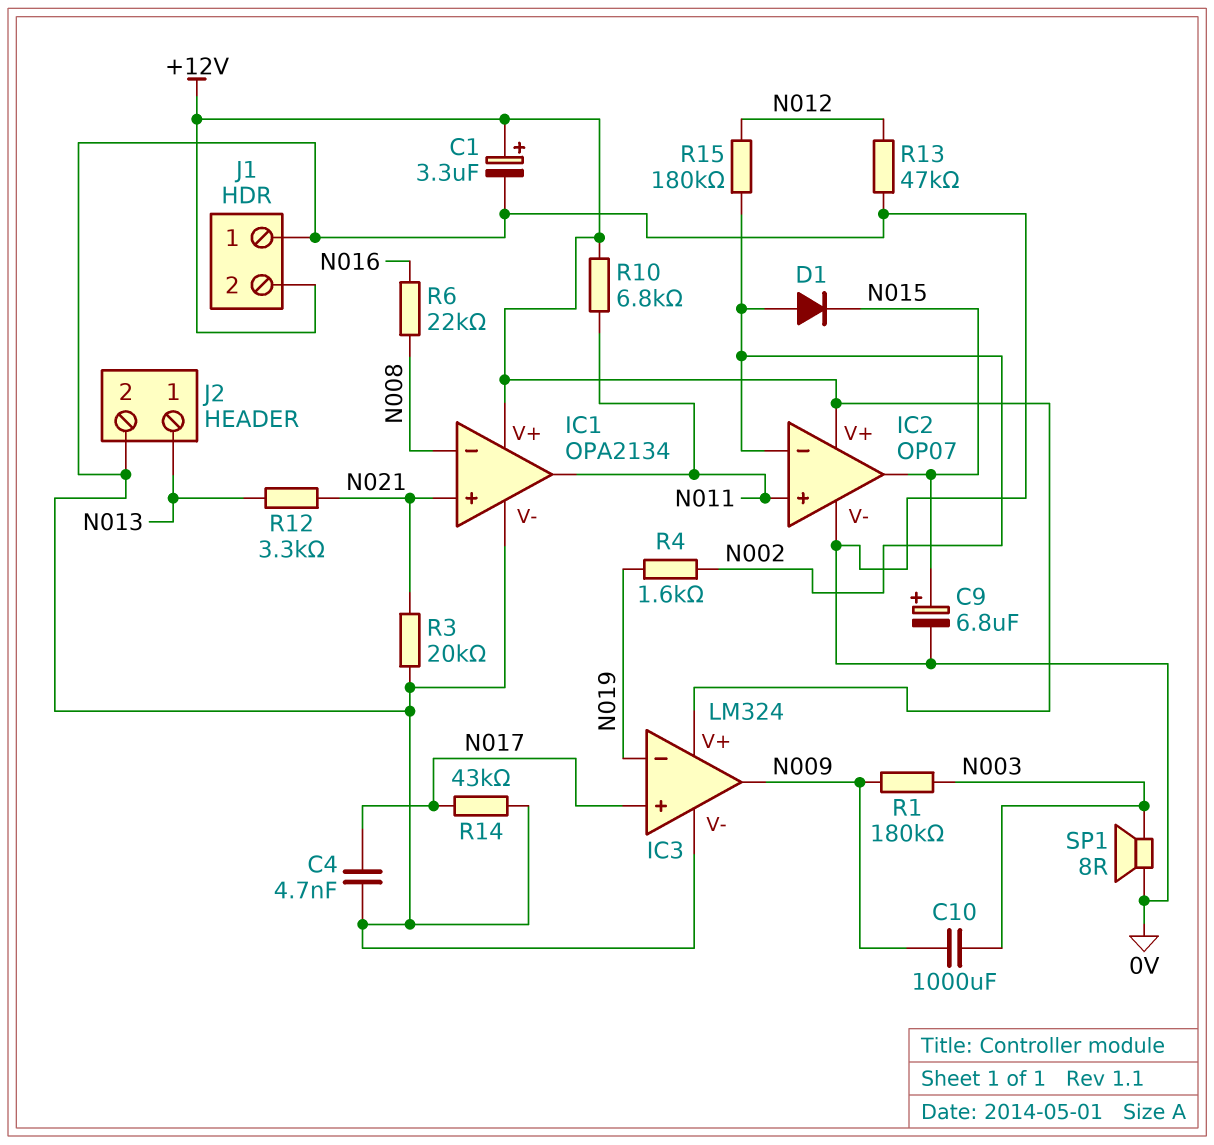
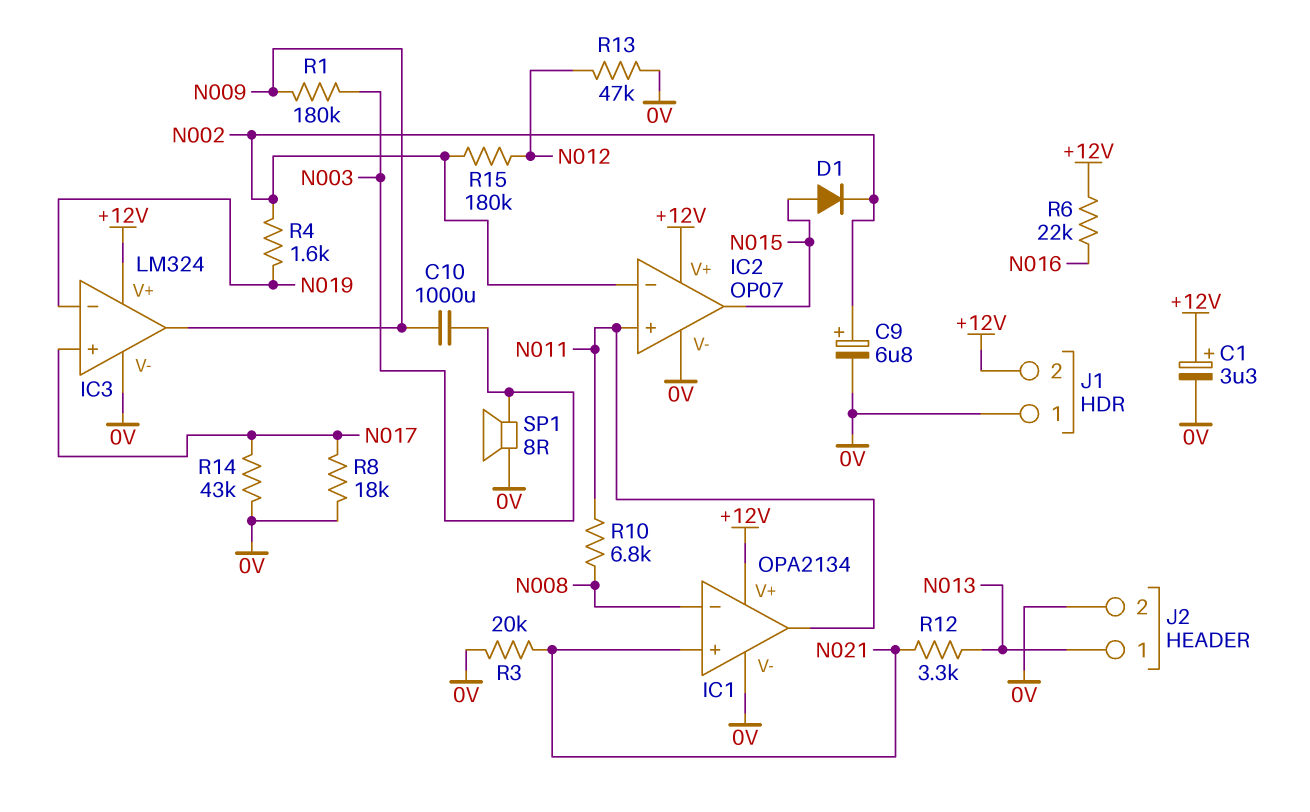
C4: 4.7nF (0V, N017) -> none
C9: 6.8uF (plus N015, minus 0V) -> 6.8uF (plus N002, minus 0V)
D1: diode (A N002, K N015) -> diode (A N015, K N002)
R6: 22k (N008, N016) -> 22k (+12V, N016)
R8: none -> 18k (0V, N017)
R10: 6.8k (+12V, N011) -> 6.8k (N008, N011)

